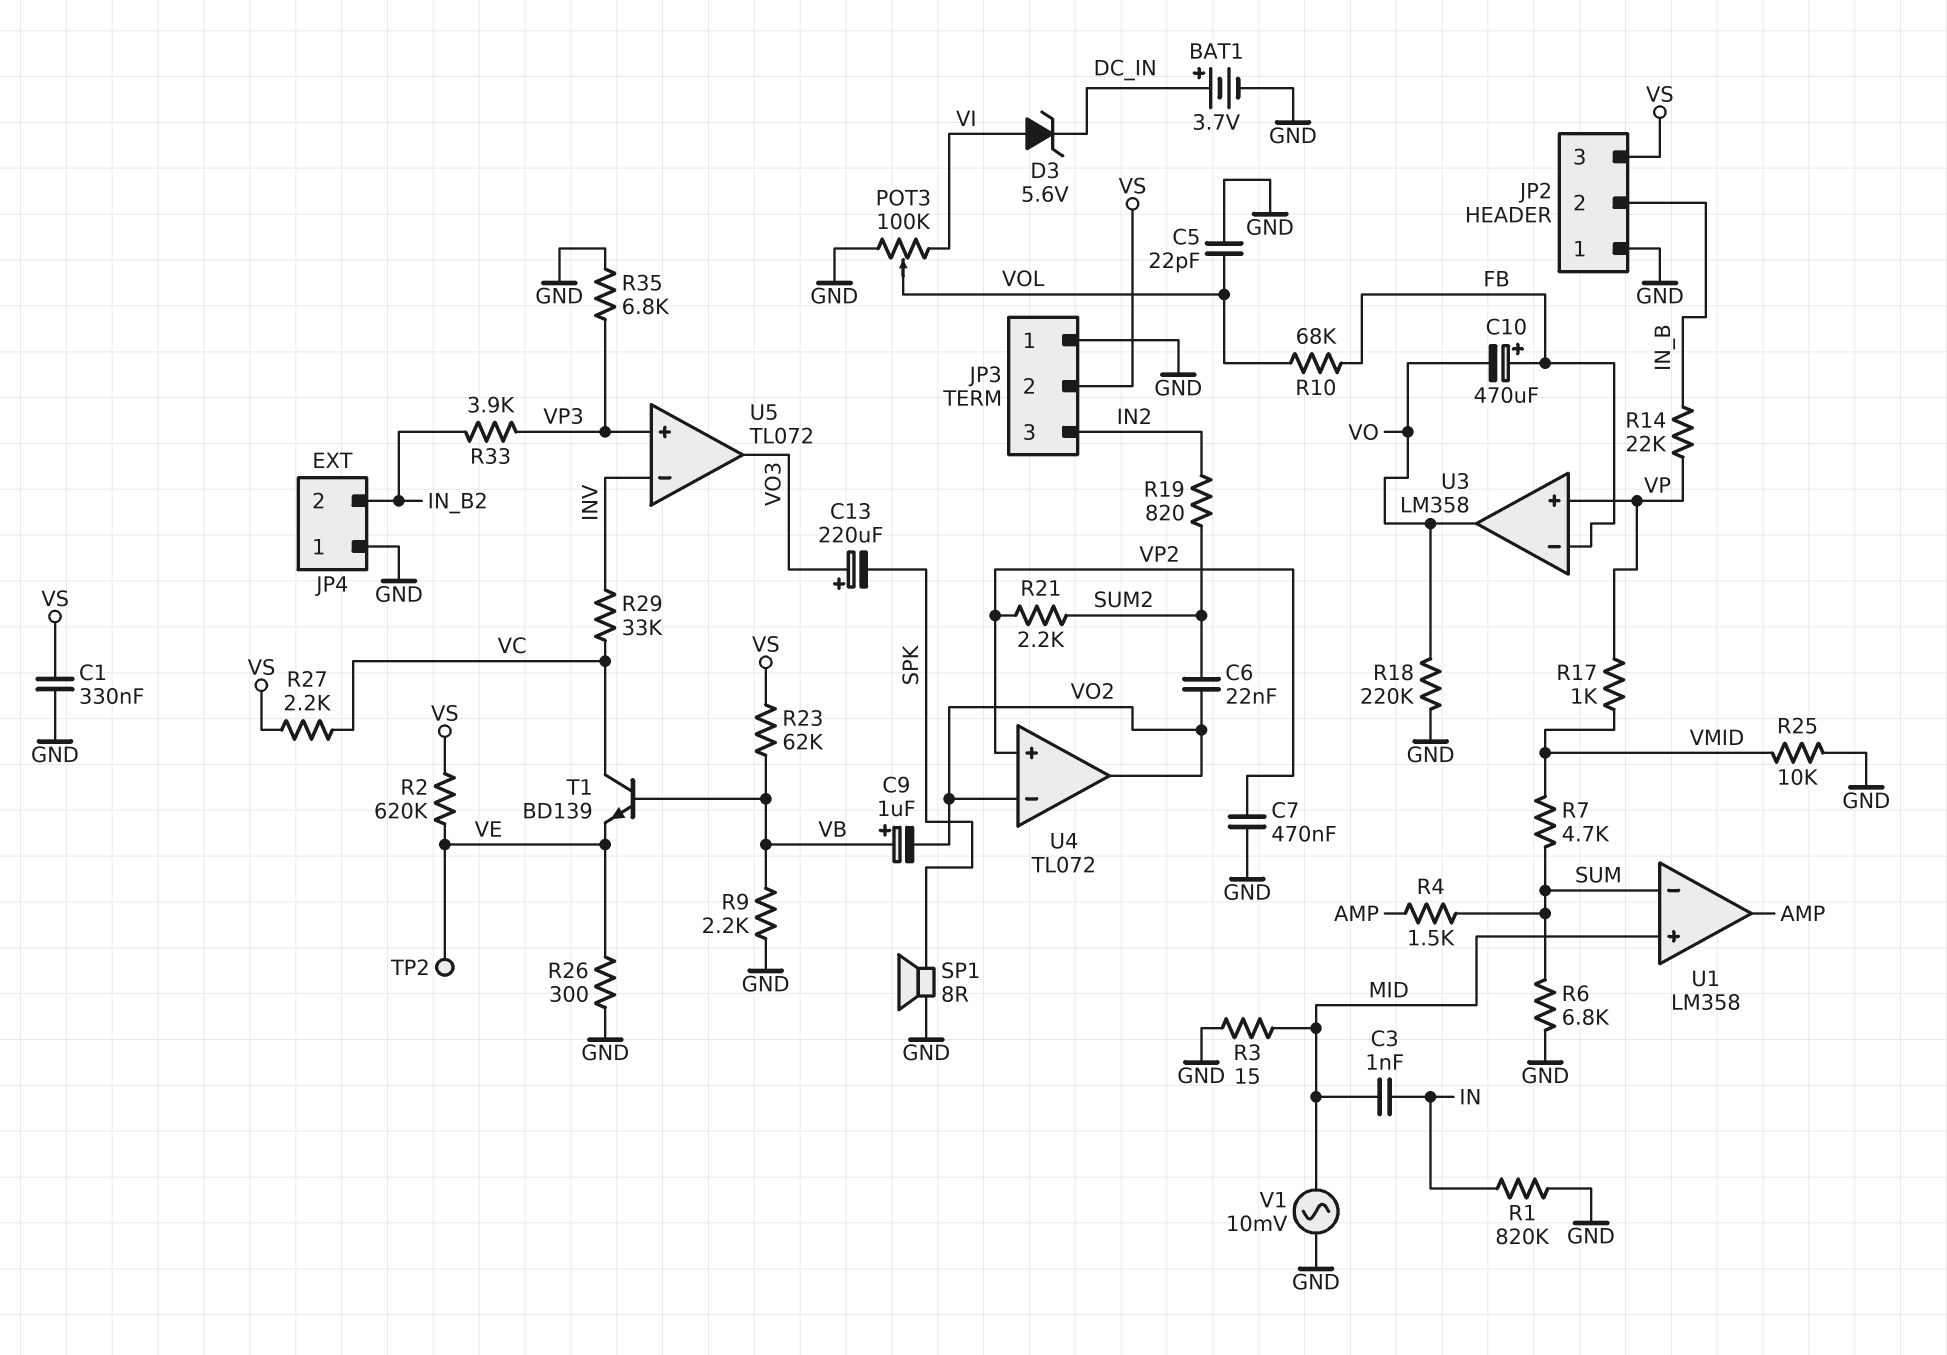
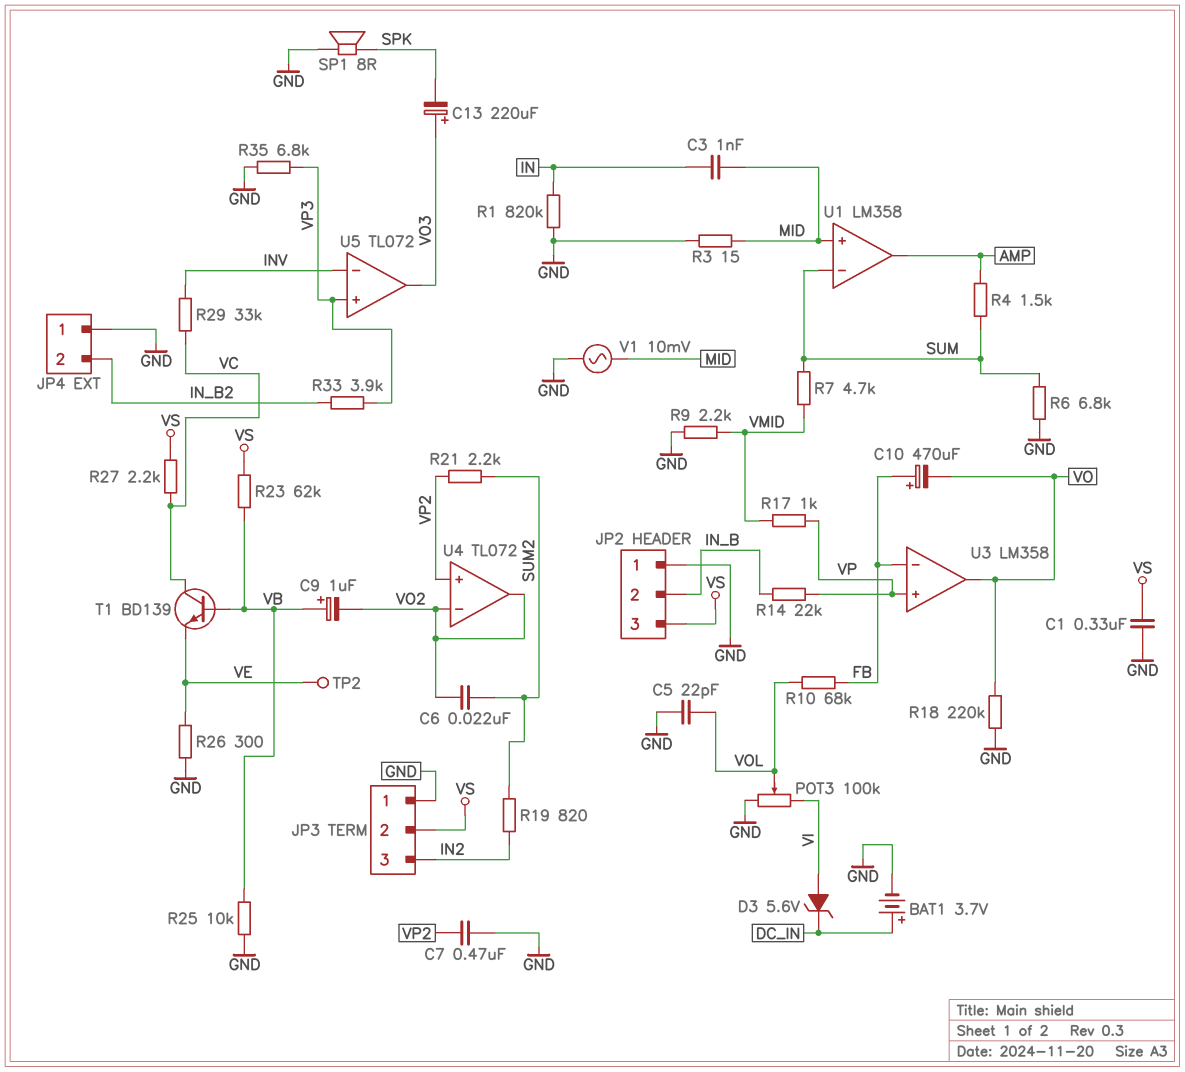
R2: 620k (VE, VS) -> none
R9: 2.2k (GND, VB) -> 2.2k (GND, VMID)
R25: 10k (GND, VMID) -> 10k (GND, VB)

